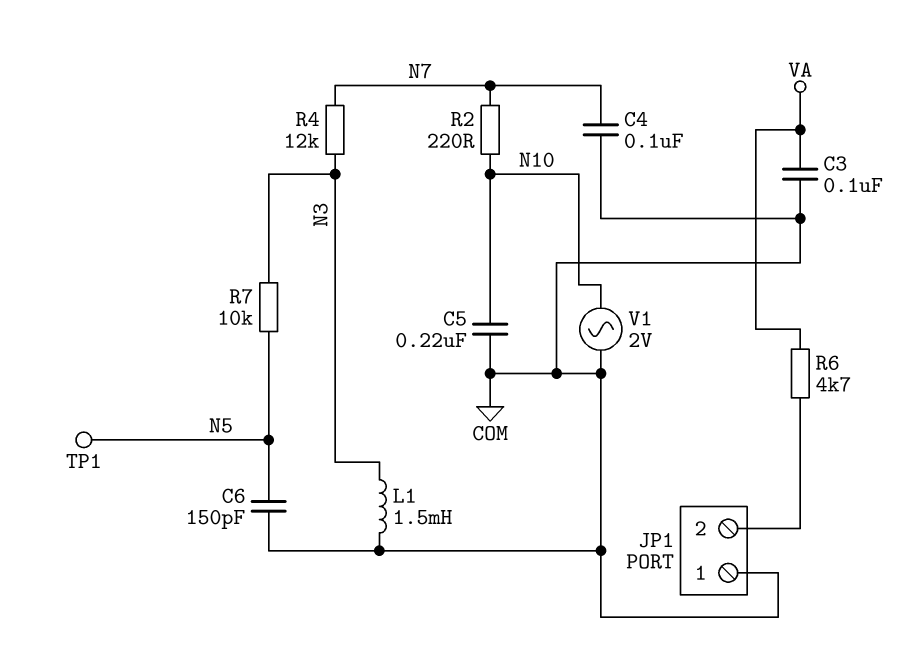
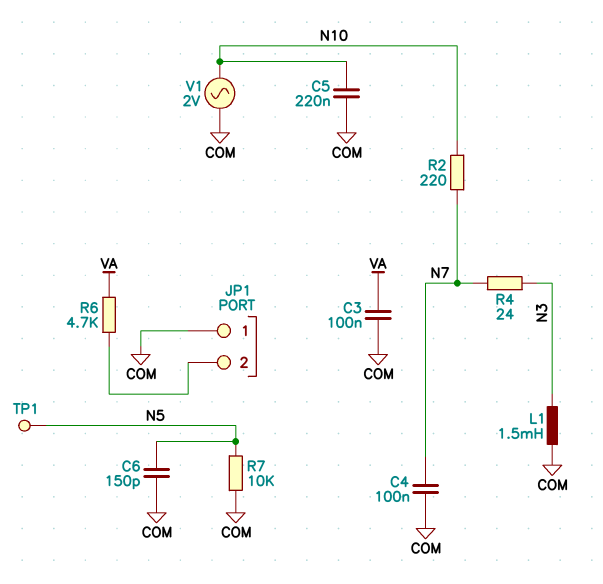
R4: 12k (N3, N7) -> 24 (N3, N7)
R7: 10k (N3, N5) -> 10k (COM, N5)

